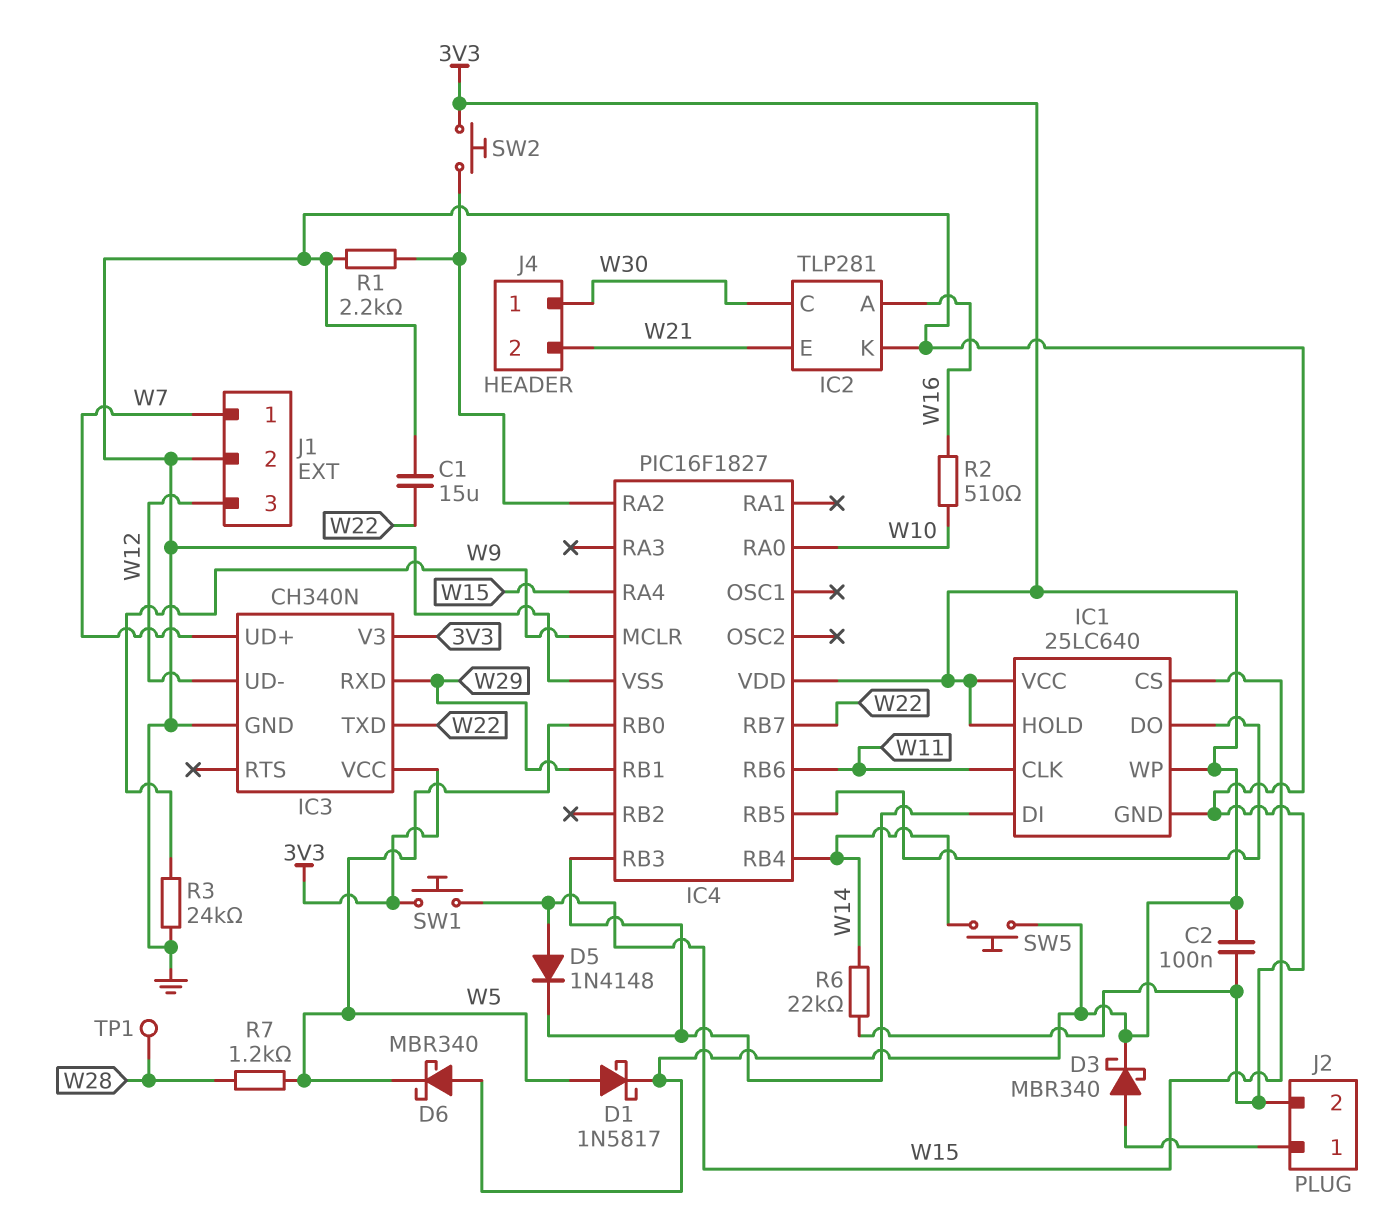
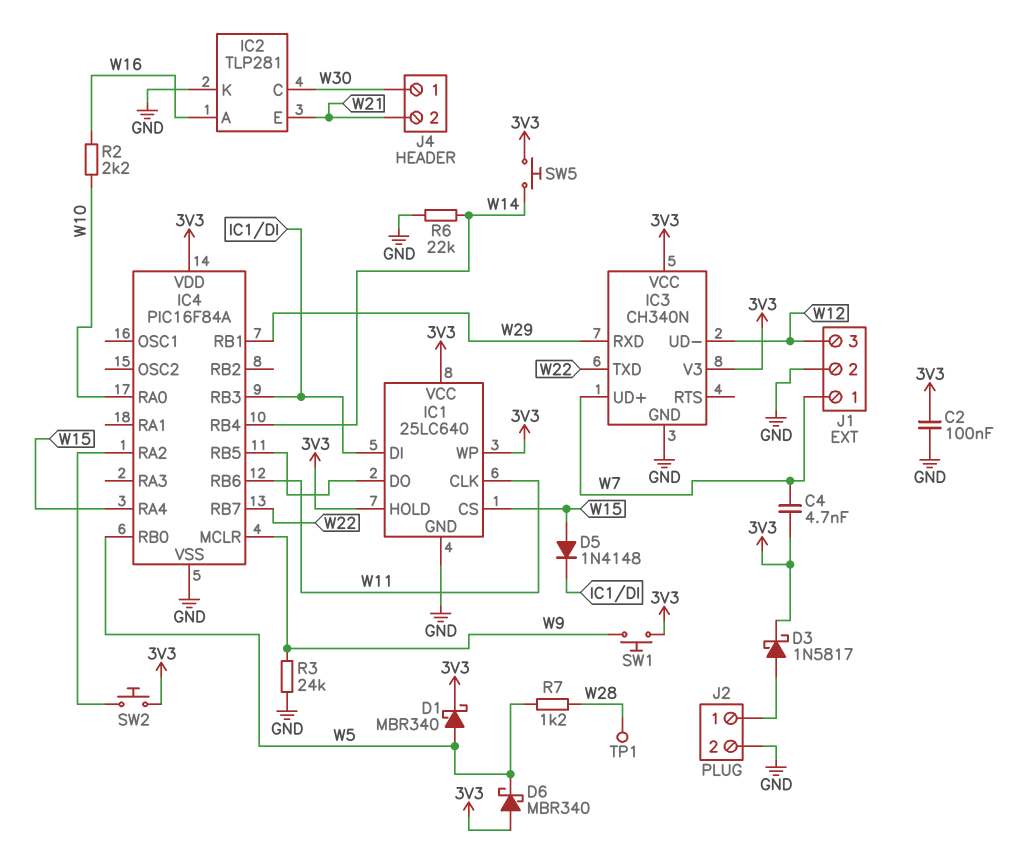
C1: 15uF (GND, W22) -> none
C4: none -> 4.7nF (3V3, W7)
D1: schottky 1N5817 (A W5, K 3V3) -> schottky MBR340 (A W5, K 3V3)
D3: schottky MBR340 (A J2/1, K 3V3) -> schottky 1N5817 (A J2/1, K 3V3)
IC4: PIC16F1827 -> PIC16F84A
R1: 2.2k (GND, IC4/RA2) -> none
R2: 510 (W10, W16) -> 2.2k (W10, W16)
SW1: button (3V3, W15) -> button (3V3, W9)

